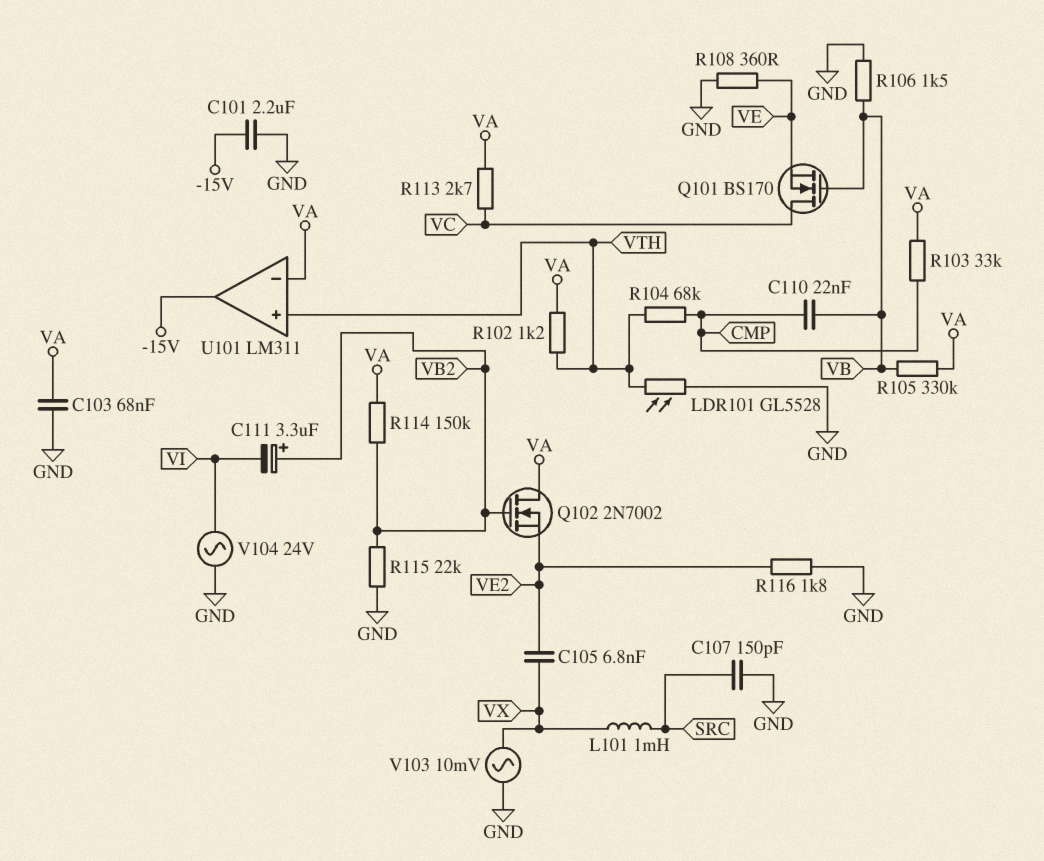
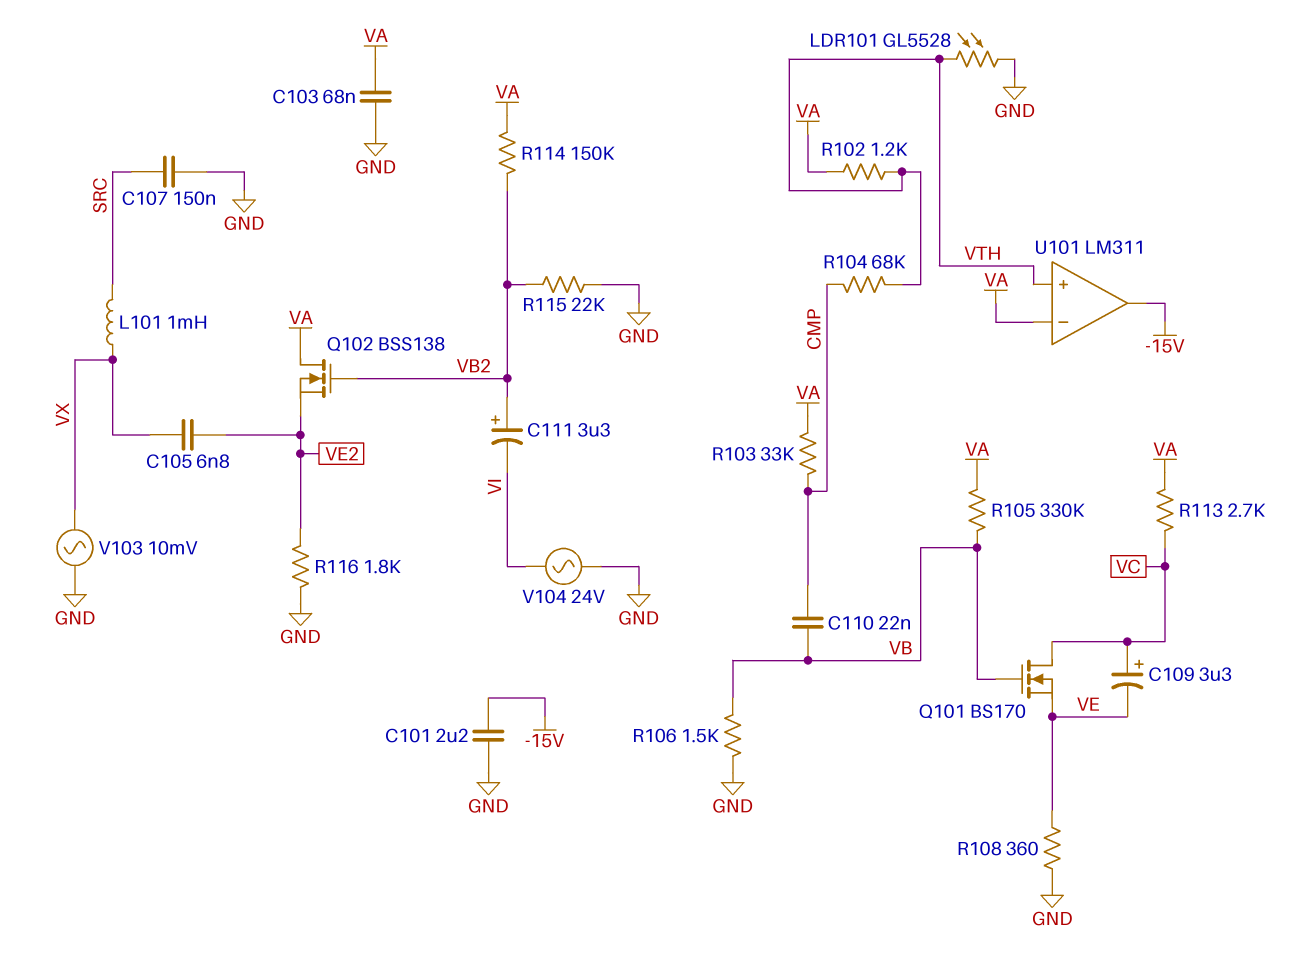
C107: 150pF (GND, SRC) -> 150nF (GND, SRC)
C109: none -> 3.3uF (plus VC, minus VE)
Q102: NMOS 2N7002 (G VB2, D VA, S VE2) -> NMOS BSS138 (G VB2, D VA, S VE2)

